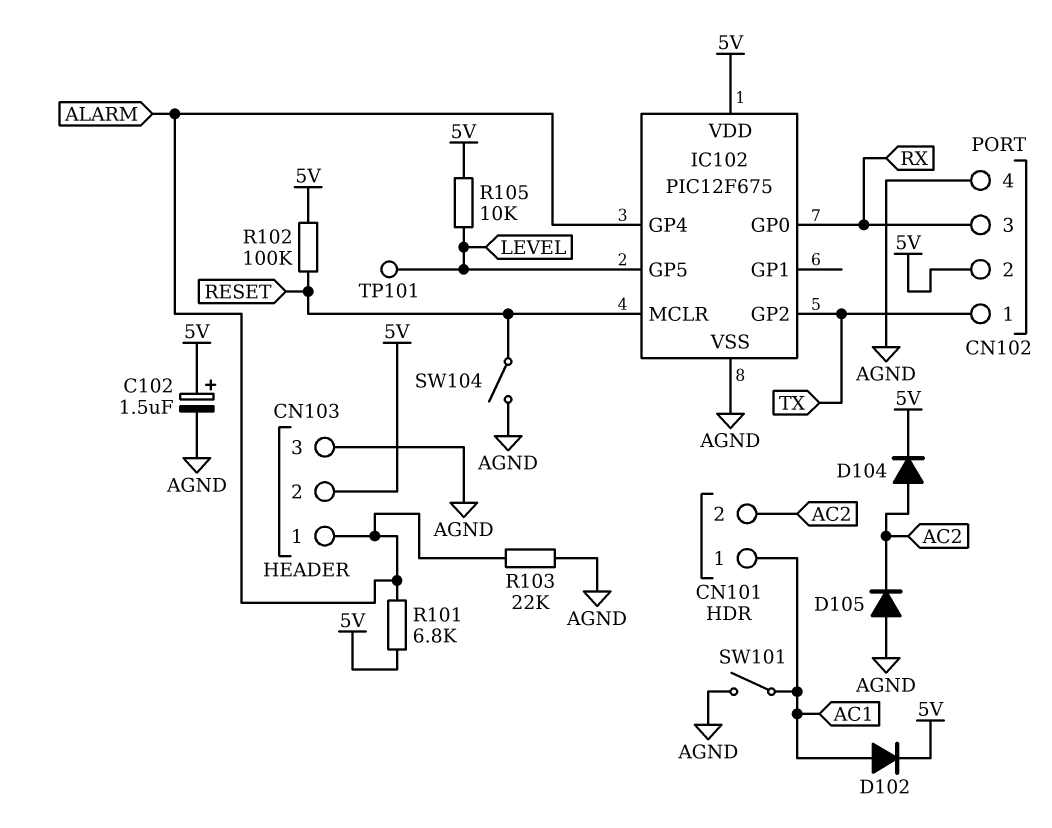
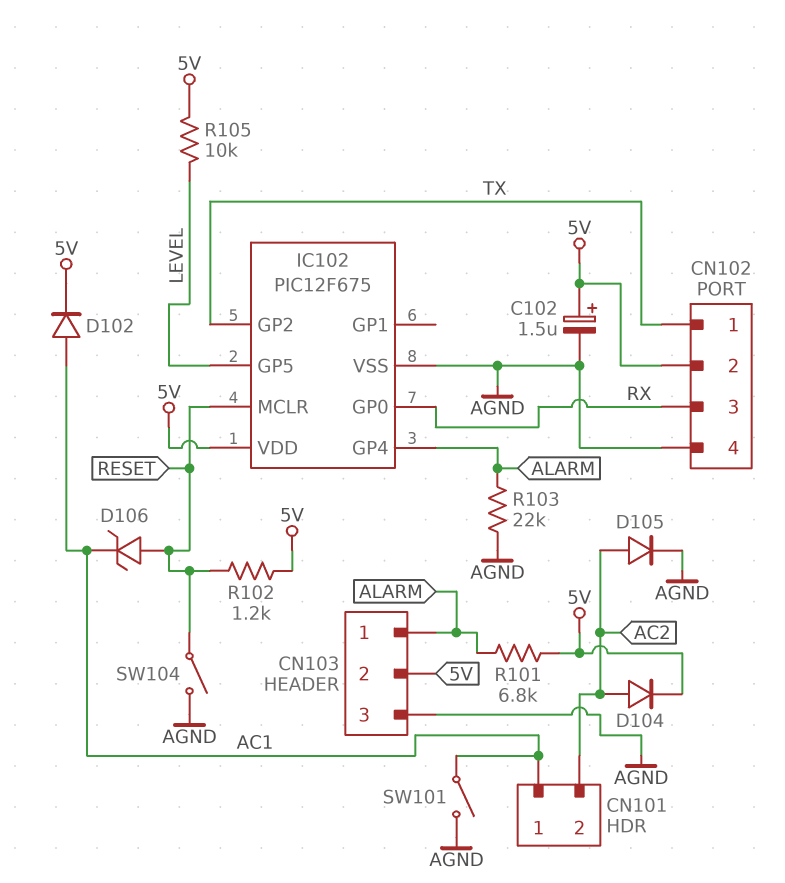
D105: diode (A AGND, K AC2) -> diode (A AC2, K AGND)
D106: none -> zener (A RESET, K AC1)
R102: 100k (5V, RESET) -> 1.2k (5V, RESET)
TP101: test point (LEVEL) -> none

